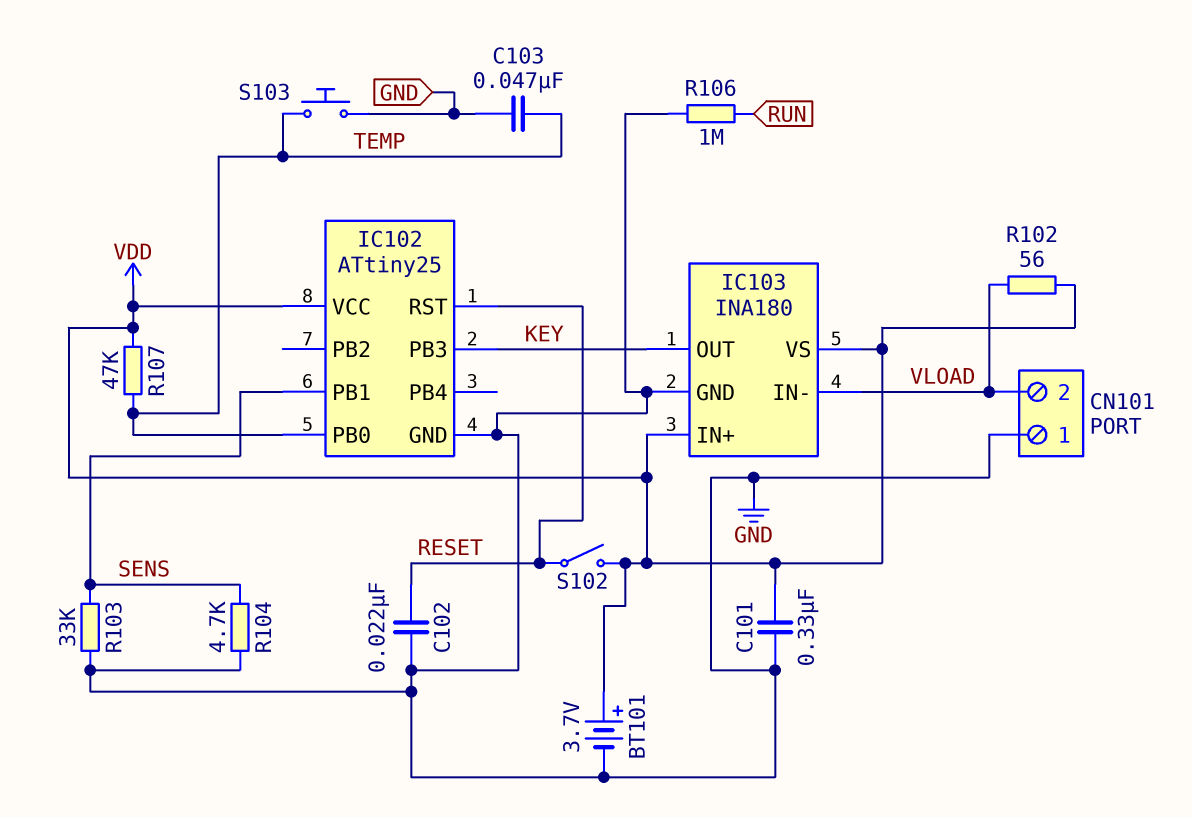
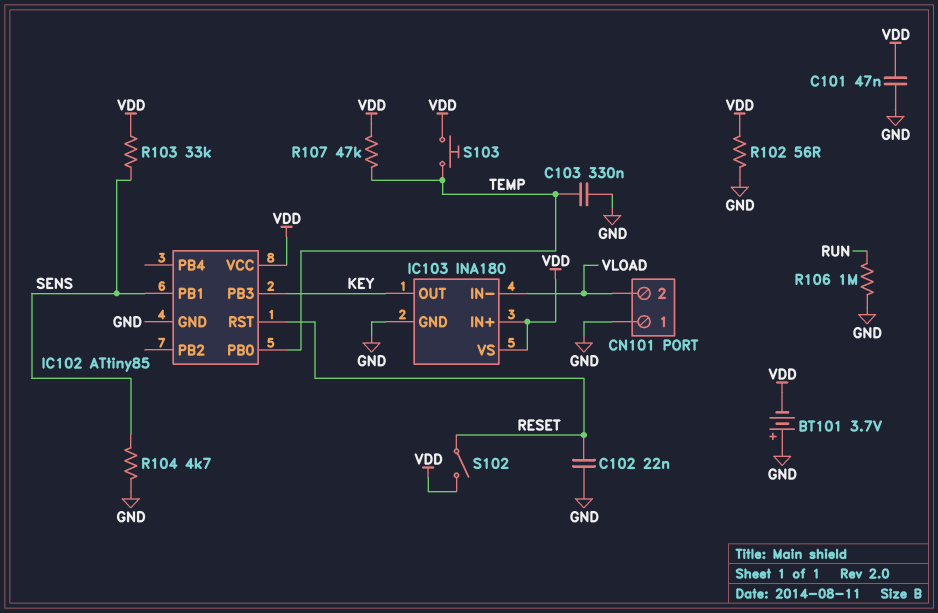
BT101: 3.7V (plus VDD, minus GND) -> 3.7V (plus GND, minus VDD)
C101: 330nF (GND, VDD) -> 47nF (GND, VDD)
C103: 47nF (GND, TEMP) -> 330nF (GND, TEMP)
IC102: ATtiny25 -> ATtiny85
R102: 56 (VDD, VLOAD) -> 56 (GND, VDD)
R103: 33k (GND, SENS) -> 33k (SENS, VDD)
S103: button (GND, TEMP) -> button (TEMP, VDD)

